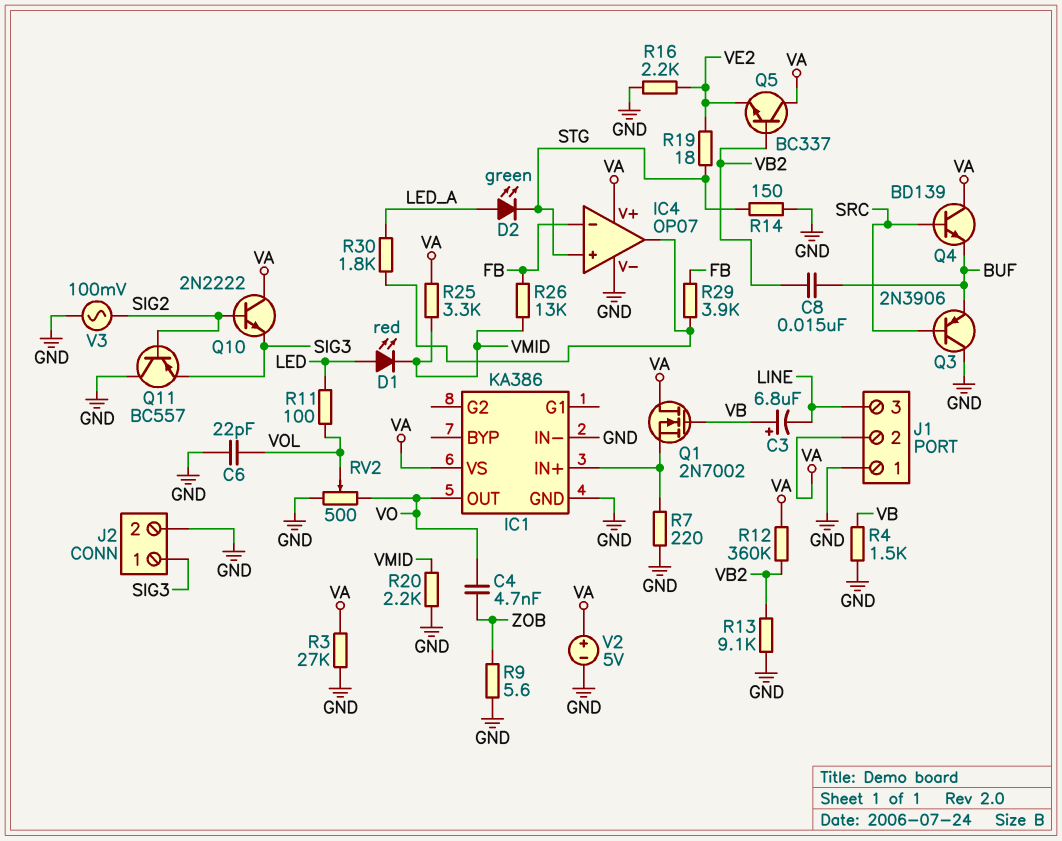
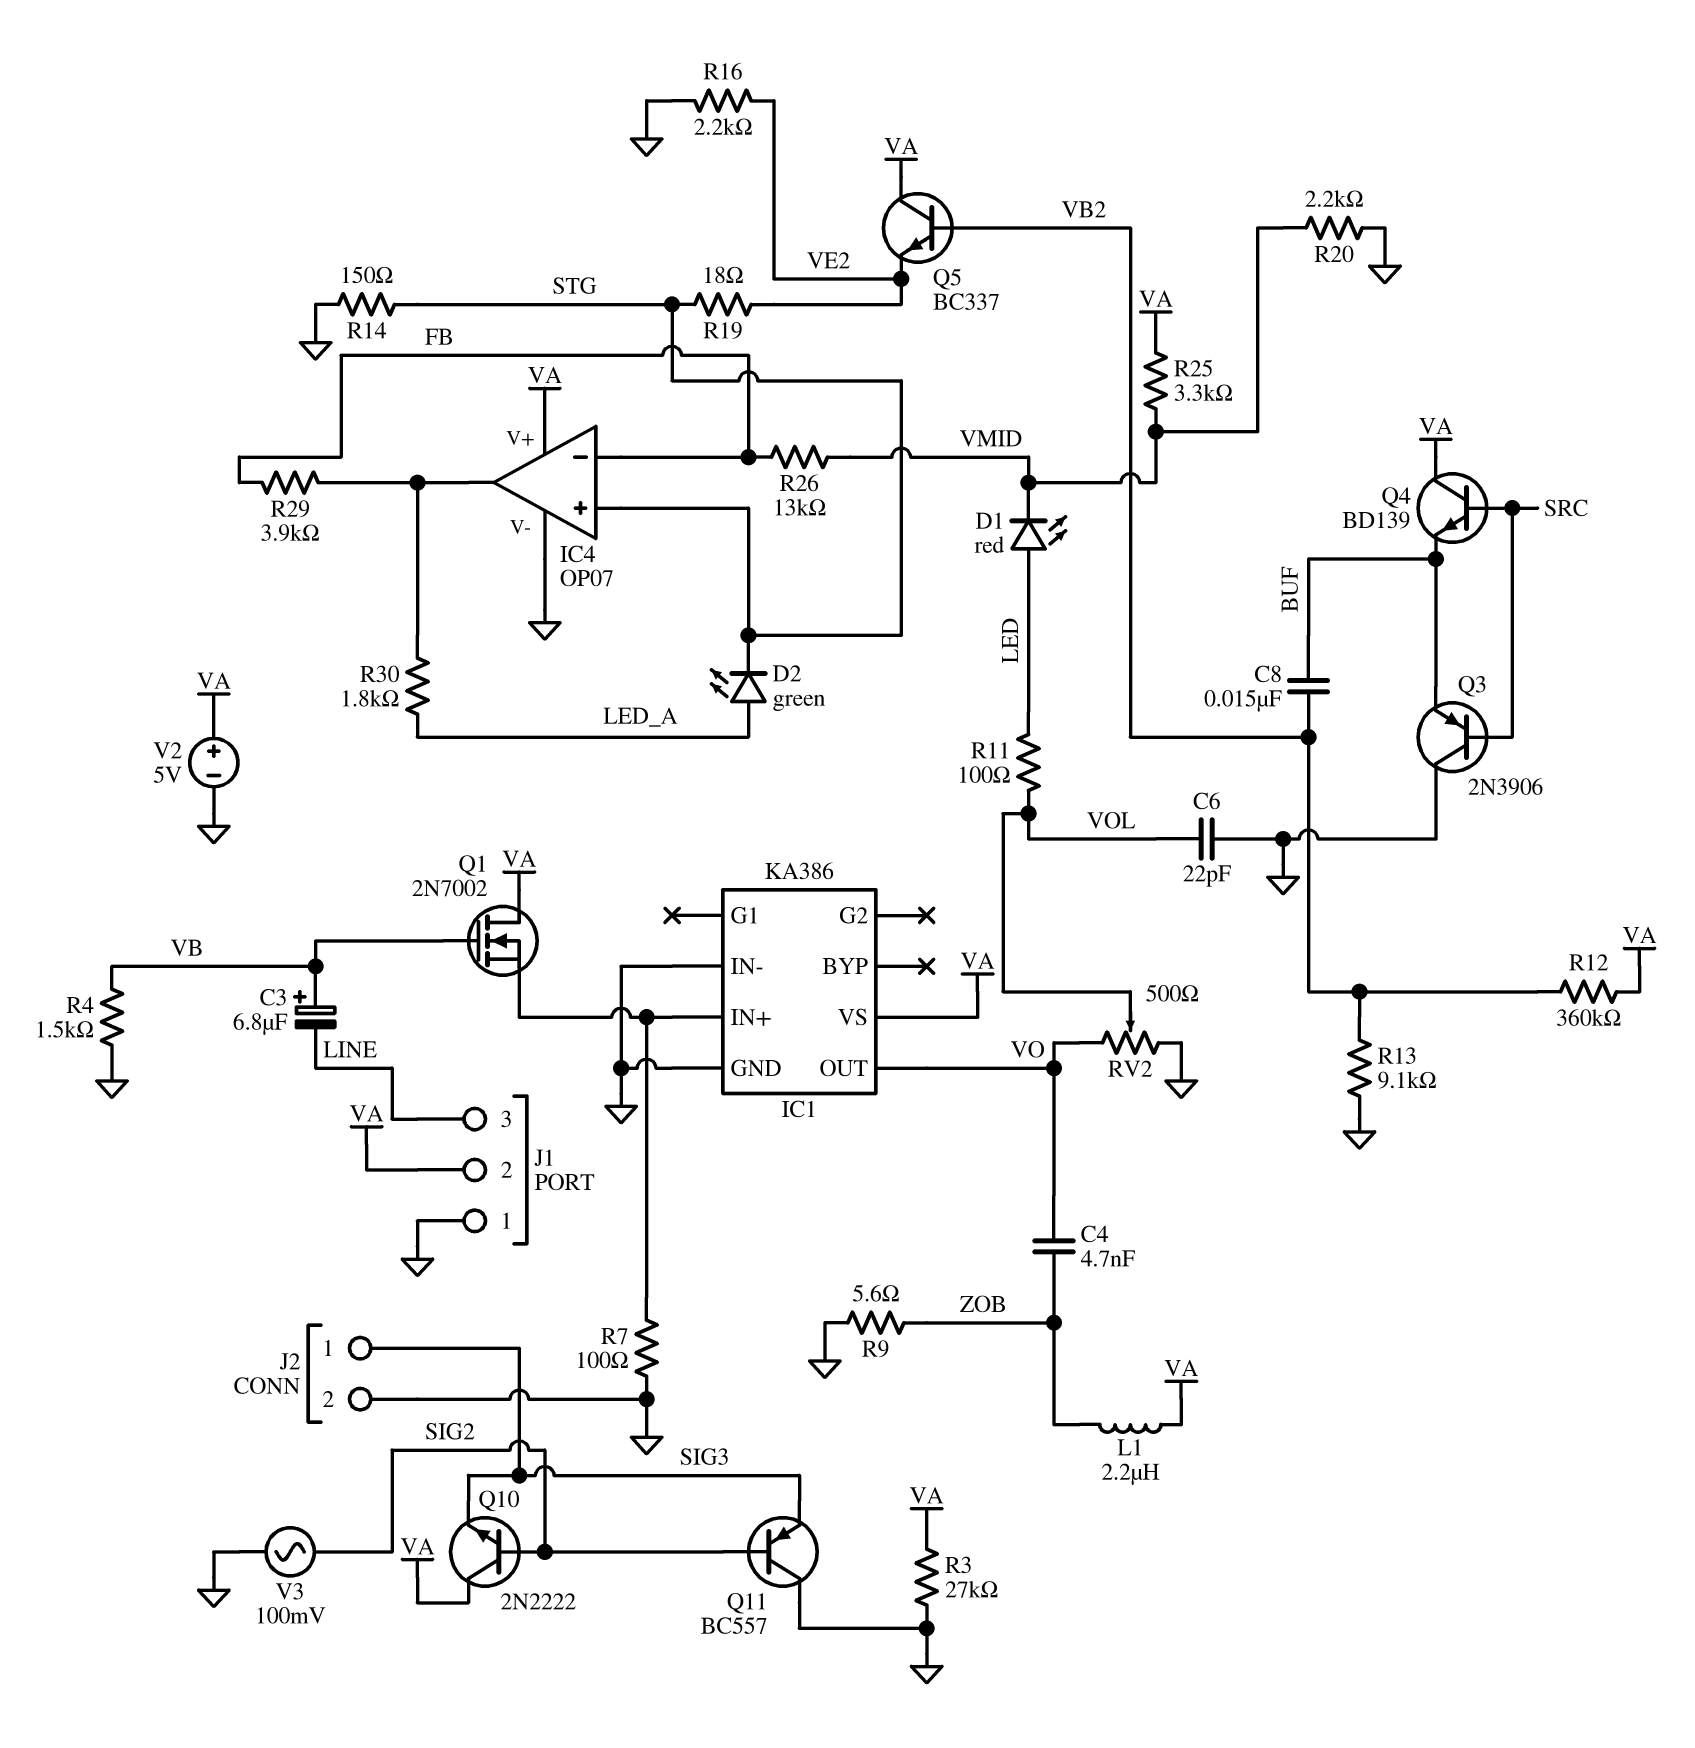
L1: none -> 2.2uH (VA, ZOB)
R7: 220 (GND, IC1/IN+) -> 100 (GND, IC1/IN+)

